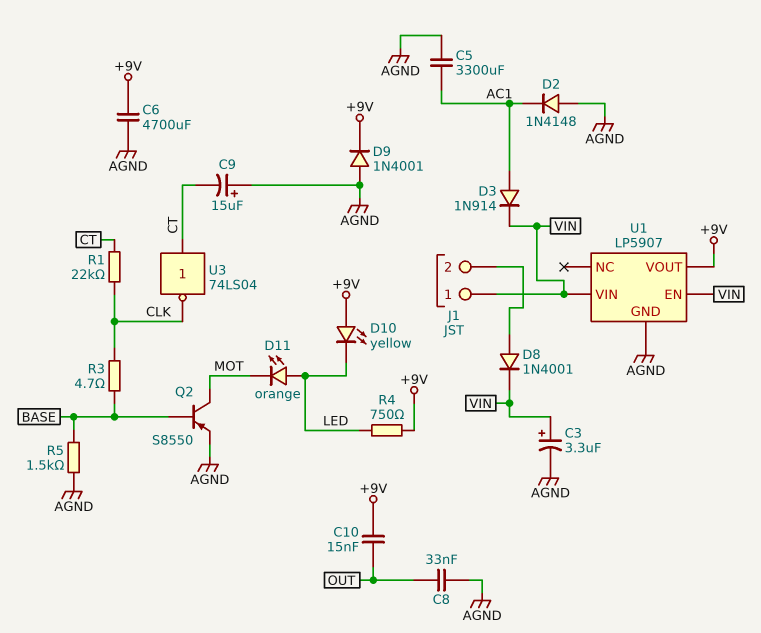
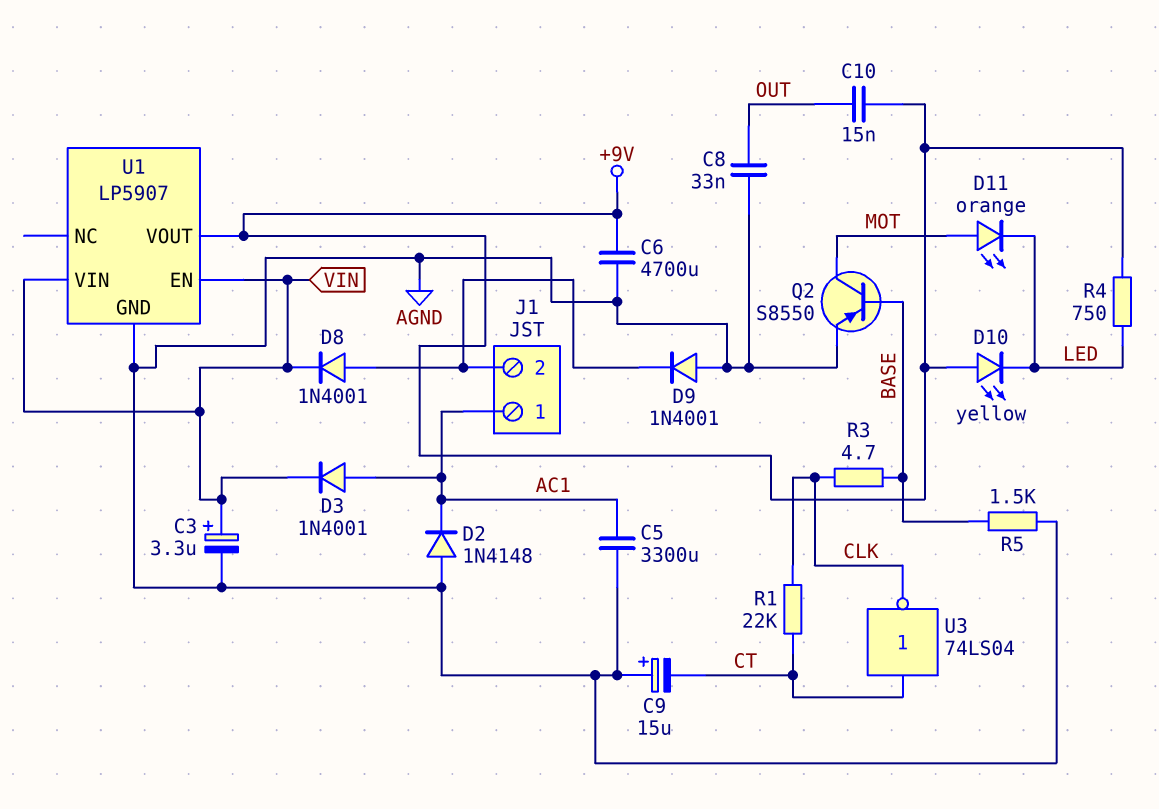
D3: diode 1N914 (A AC1, K VIN) -> diode 1N4001 (A AC1, K VIN)
D9: diode 1N4001 (A AGND, K +9V) -> diode 1N4001 (A AGND, K J1/2)
D11: LED orange (A LED, K MOT) -> LED orange (A MOT, K LED)
J1 pin 1: VIN -> AC1

